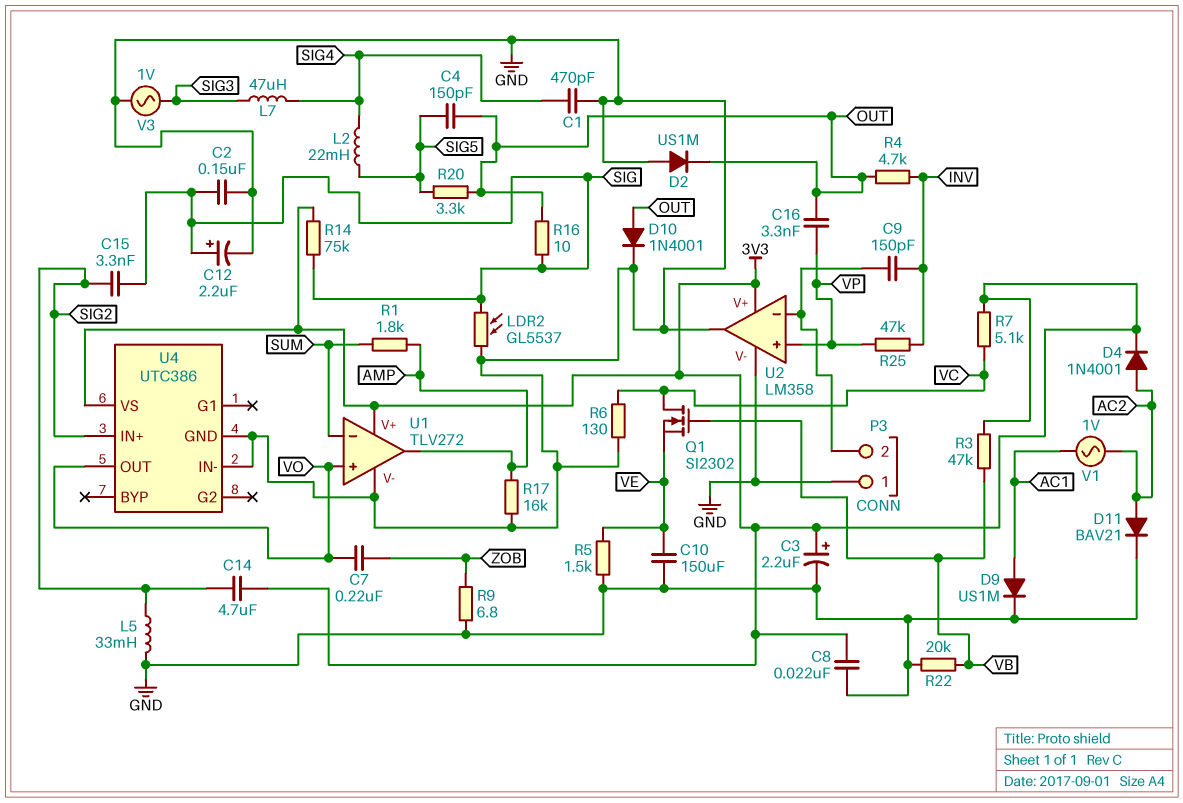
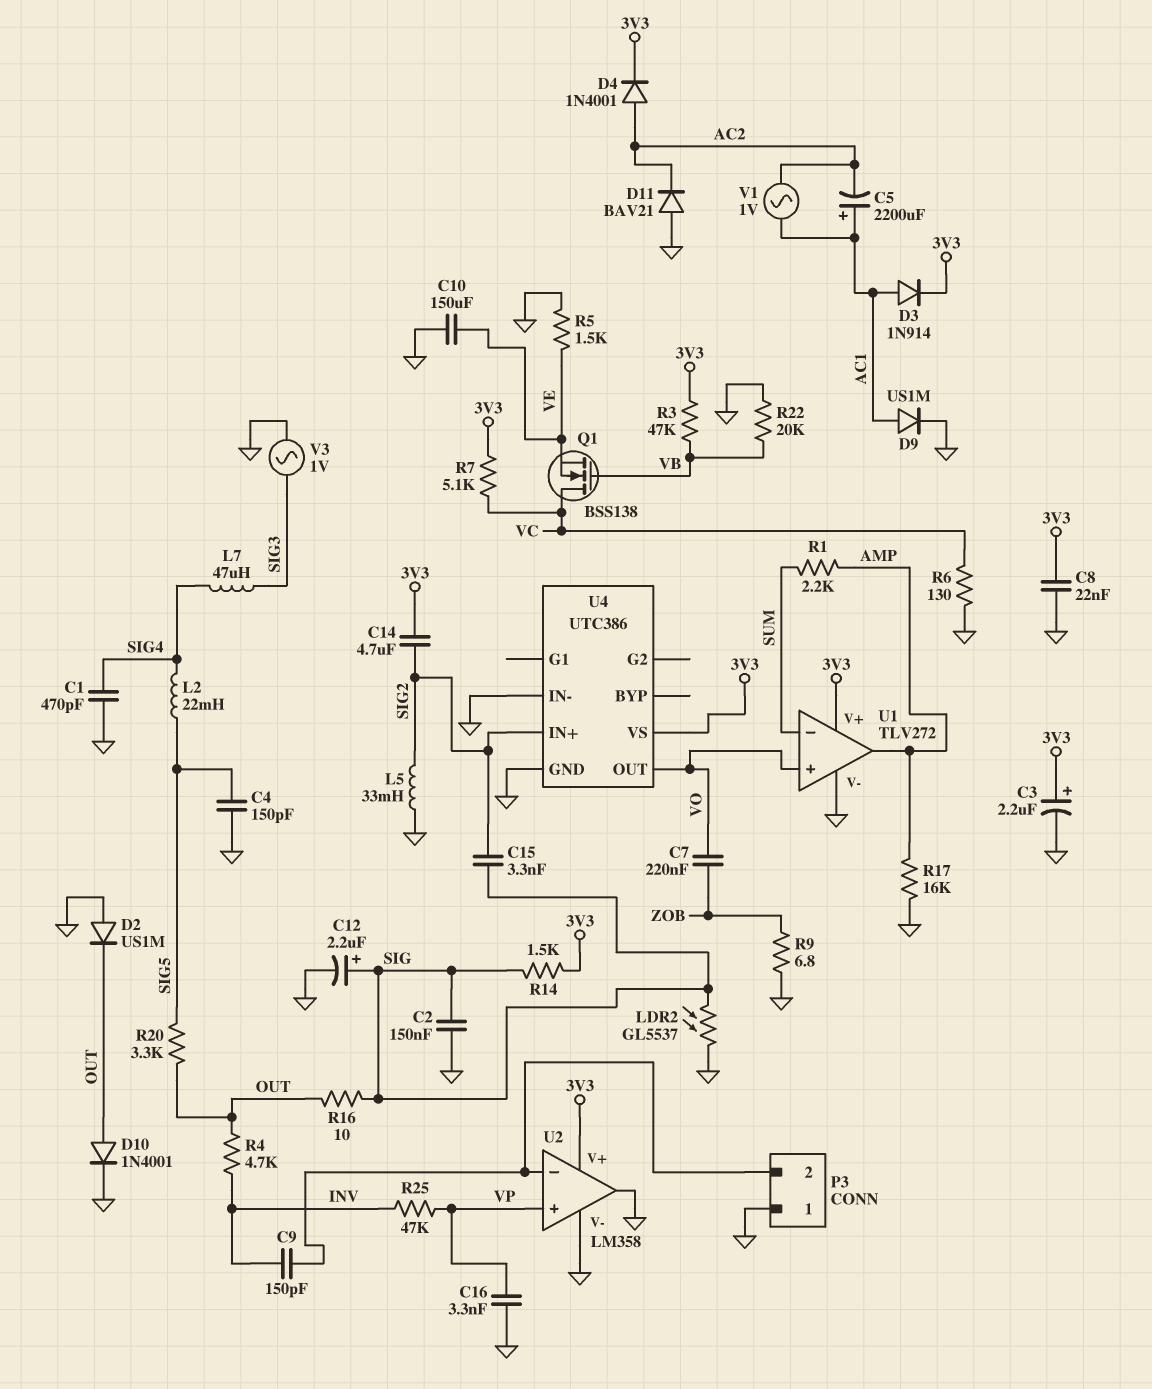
C4: 150pF (OUT, SIG5) -> 150pF (GND, SIG5)
C5: none -> 2200uF (plus AC1, minus AC2)
C16: 3.3nF (OUT, VP) -> 3.3nF (GND, VP)
D3: none -> diode 1N914 (A AC1, K 3V3)
D11: diode BAV21 (A AC2, K GND) -> diode BAV21 (A GND, K AC2)
Q1: NMOS SI2302 (G VB, D VC, S VE) -> NMOS BSS138 (G VB, D VC, S VE)
R1: 1.8k (AMP, SUM) -> 2.2k (AMP, SUM)
R14: 75k (3V3, SIG) -> 1.5k (3V3, SIG)

